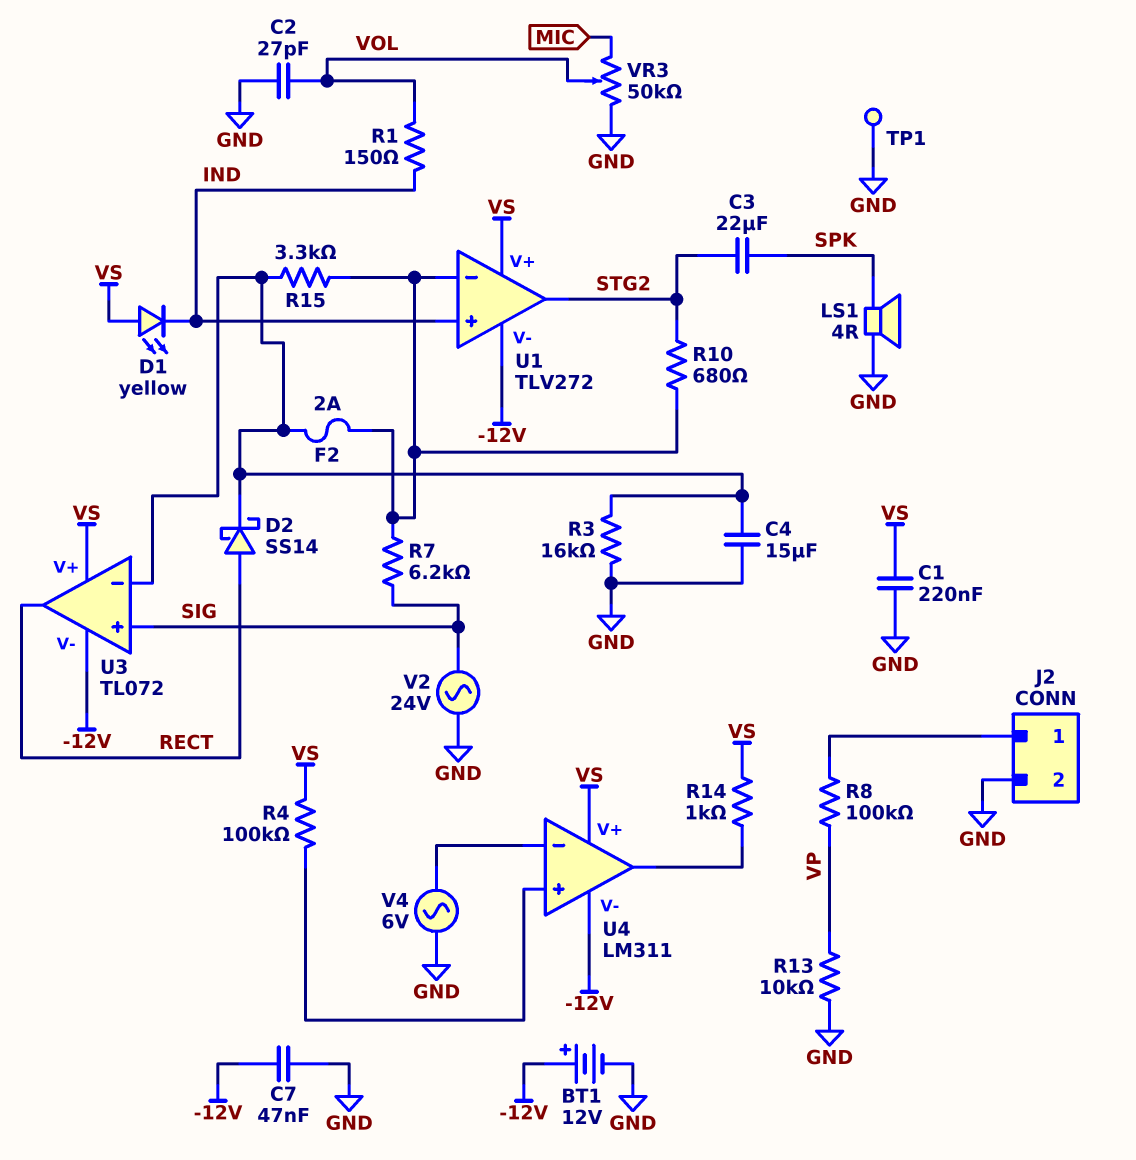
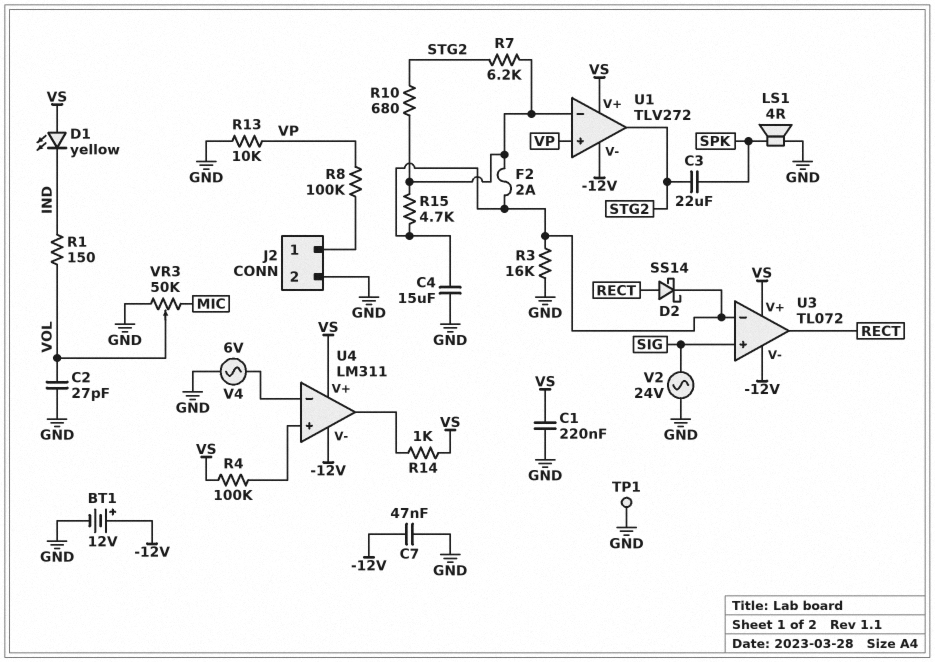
R7: 6.2k (SIG, U1/in-) -> 6.2k (STG2, U1/in-)
R15: 3.3k (U1/in-, U3/in-) -> 4.7k (U1/in-, U3/in-)
U1 pin in+: IND -> VP

